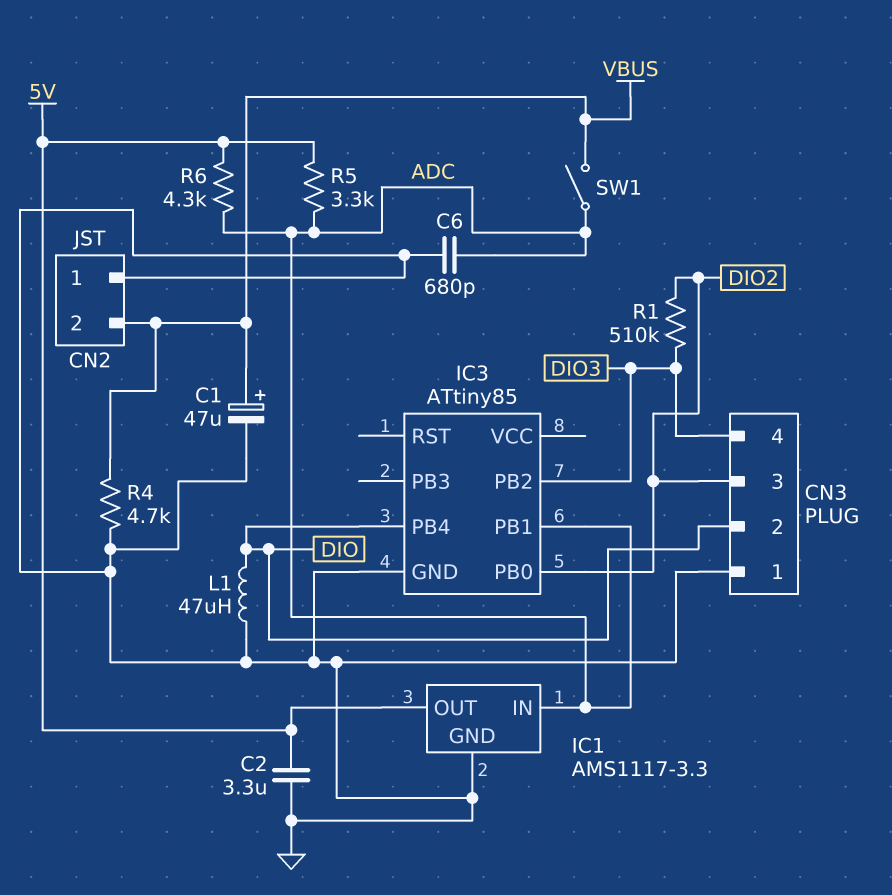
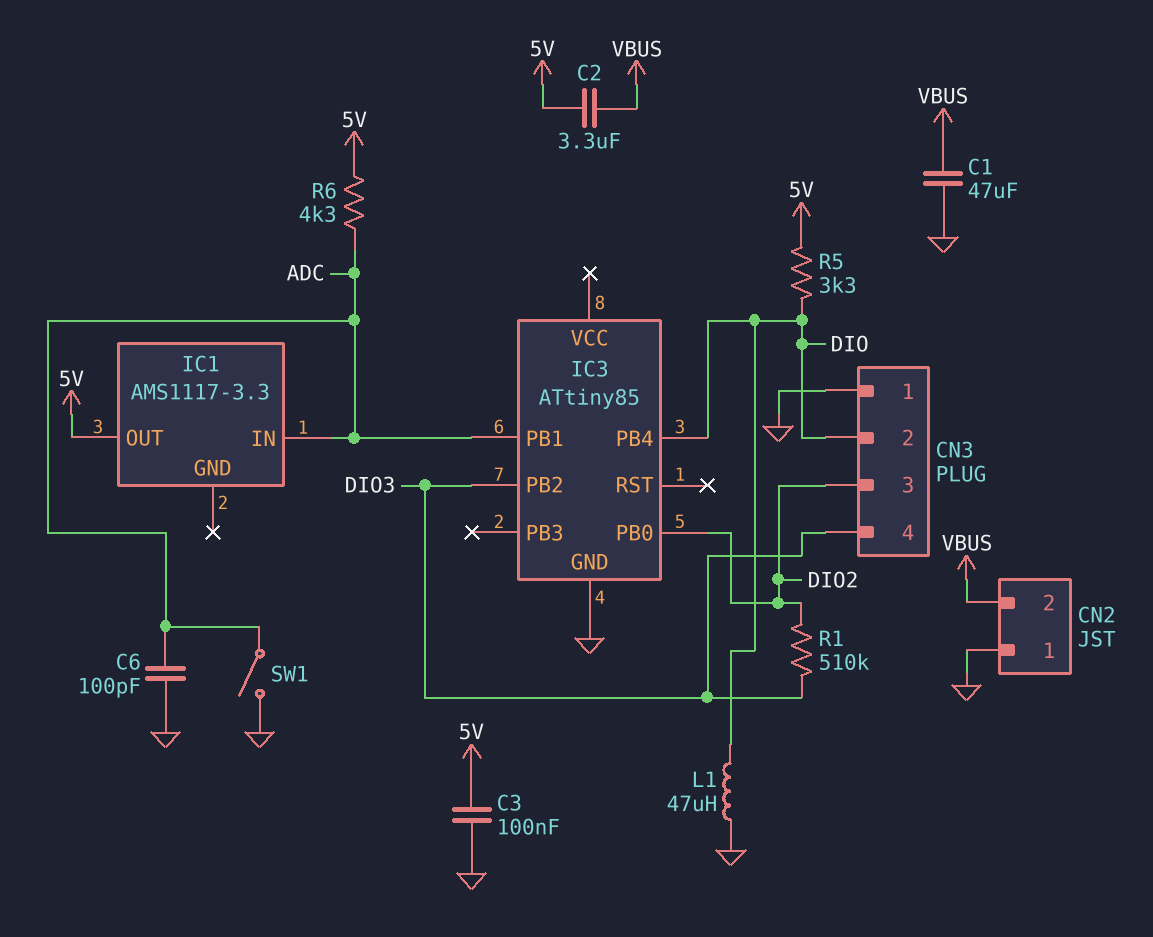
C1: 47uF (plus VBUS, minus GND) -> 47uF (GND, VBUS)
C2: 3.3uF (5V, GND) -> 3.3uF (5V, VBUS)
C3: none -> 100nF (5V, GND)
C6: 680pF (ADC, GND) -> 100pF (ADC, GND)
IC1 pin GND: GND -> none
R4: 4.7k (GND, VBUS) -> none
R5: 3.3k (5V, ADC) -> 3.3k (5V, DIO)
SW1: switch (ADC, VBUS) -> switch (ADC, GND)

